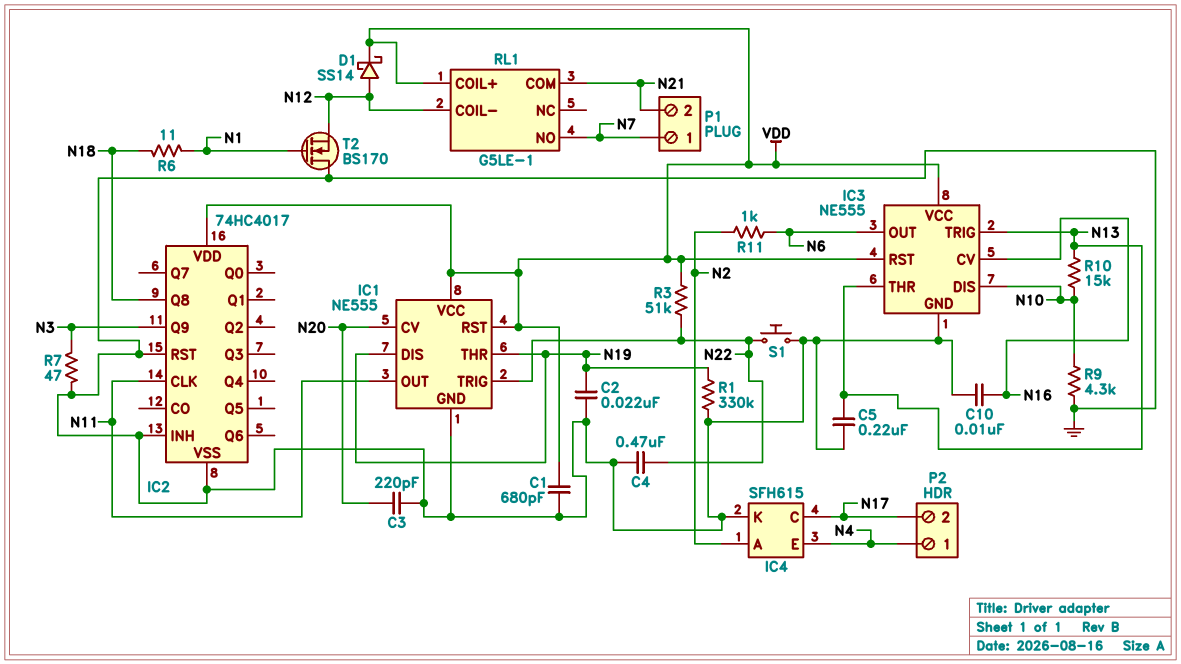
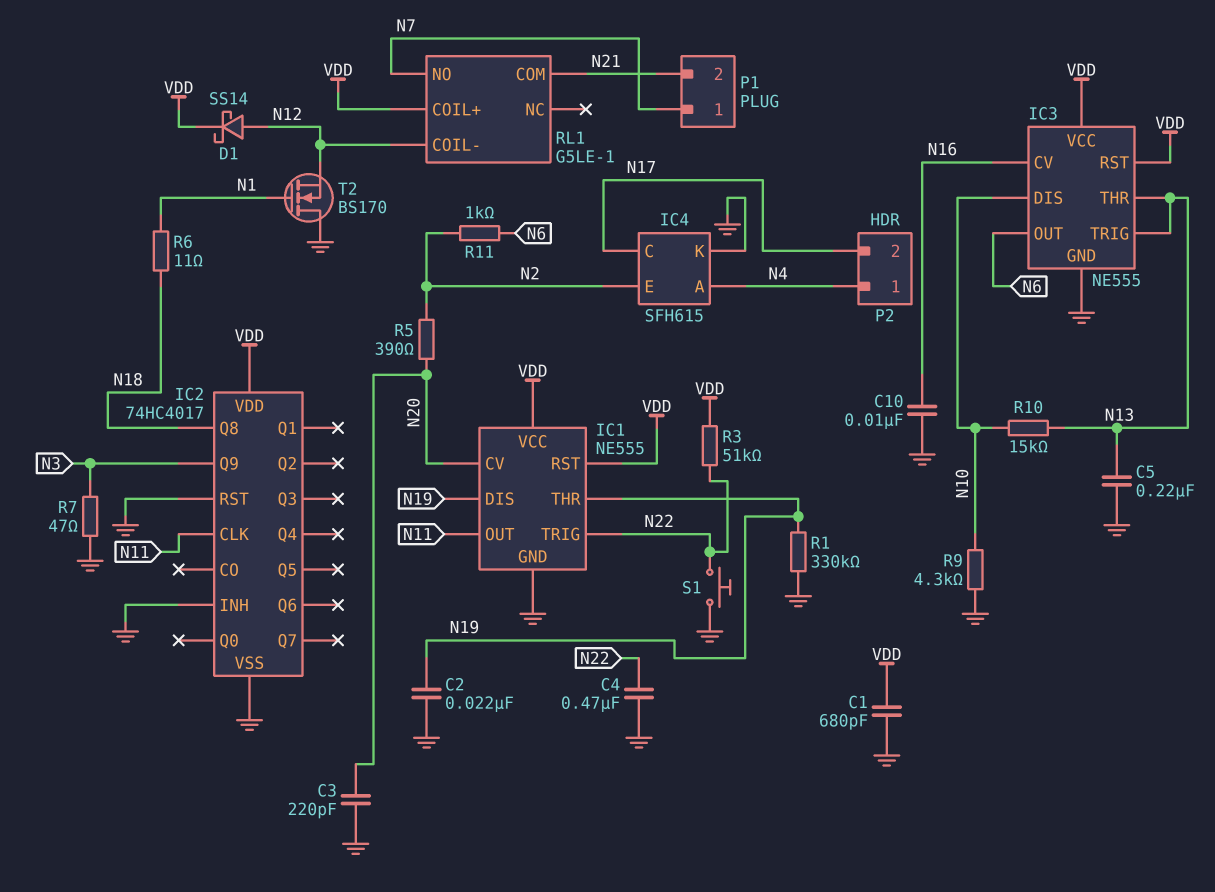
IC4 pin A: N2 -> N4
IC4 pin E: N4 -> N2
R5: none -> 390 (N2, N20)

